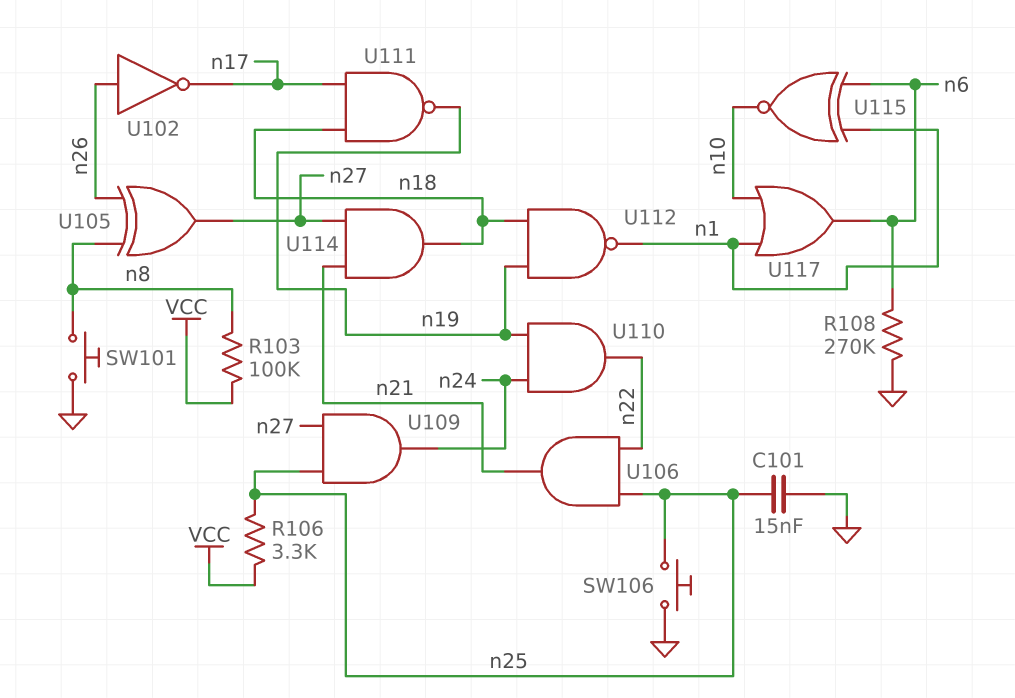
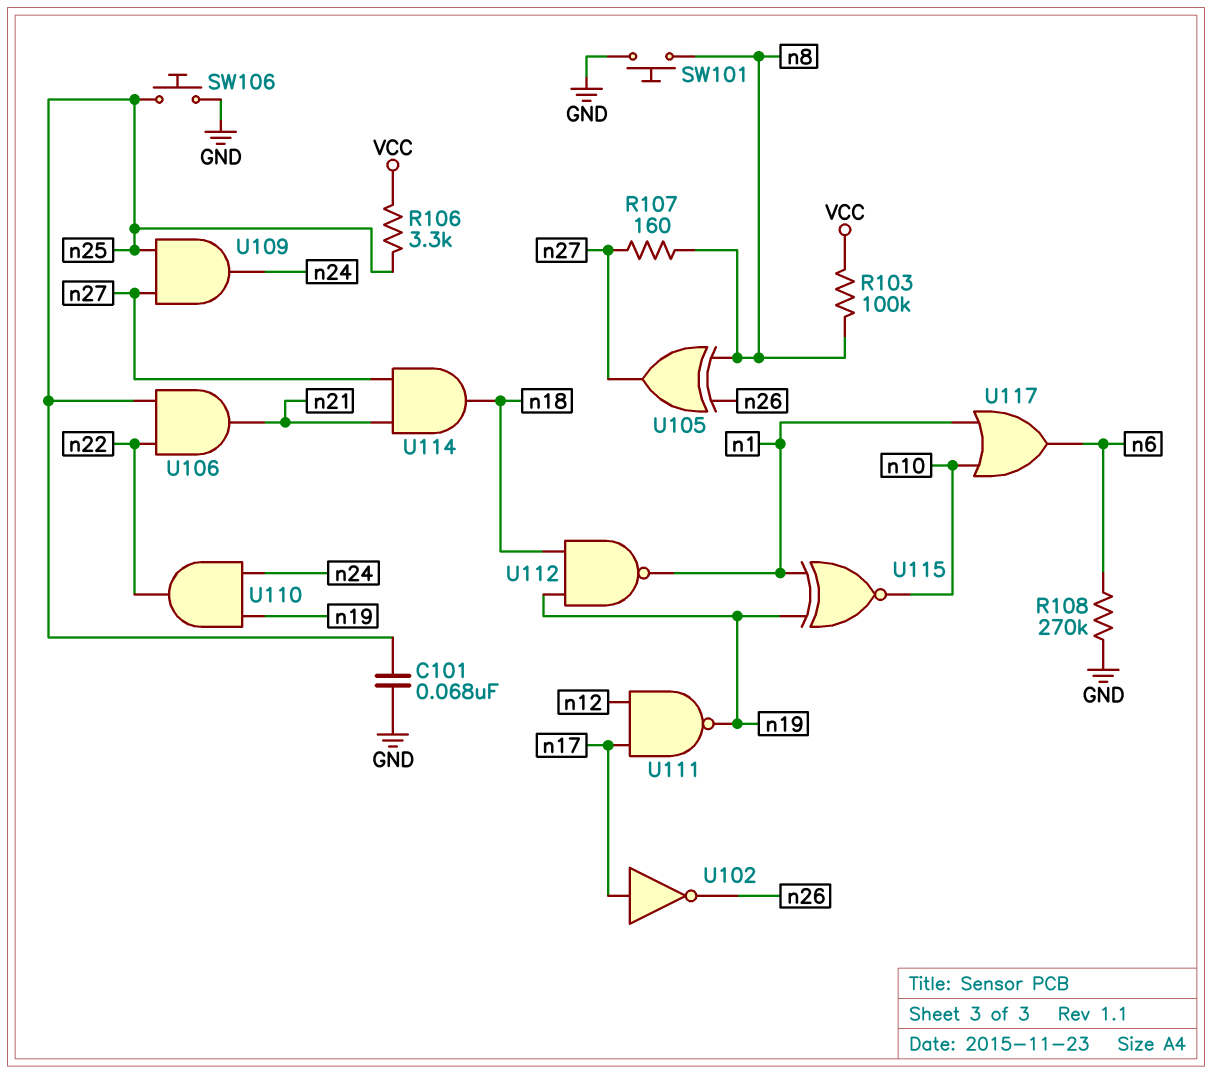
C101: 15nF (GND, n25) -> 68nF (GND, n25)
R107: none -> 160 (n8, n27)
U102: NOT (in n26, out n17) -> NOT (in n17, out n26)
U111: NAND (in n17, in n18, out n19) -> NAND (in n12, in n17, out n19)
U115: XNOR (in n1, in n6, out n10) -> XNOR (in n1, in n19, out n10)

